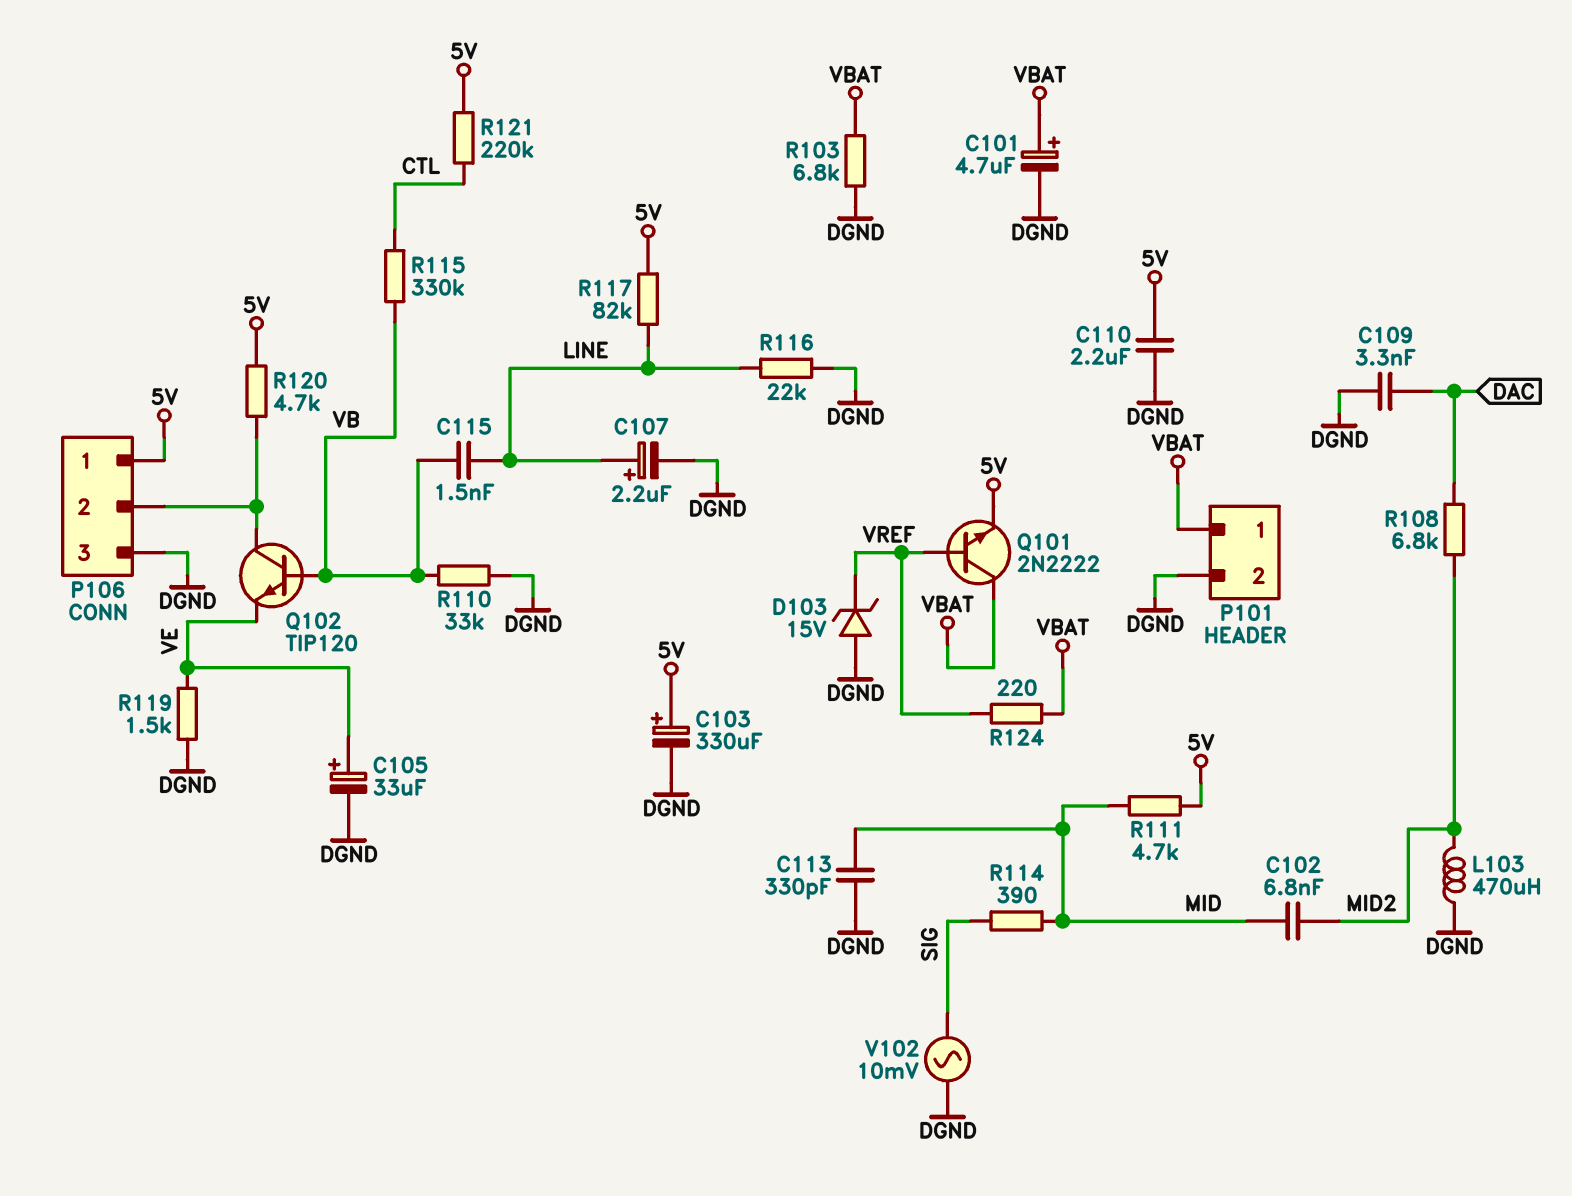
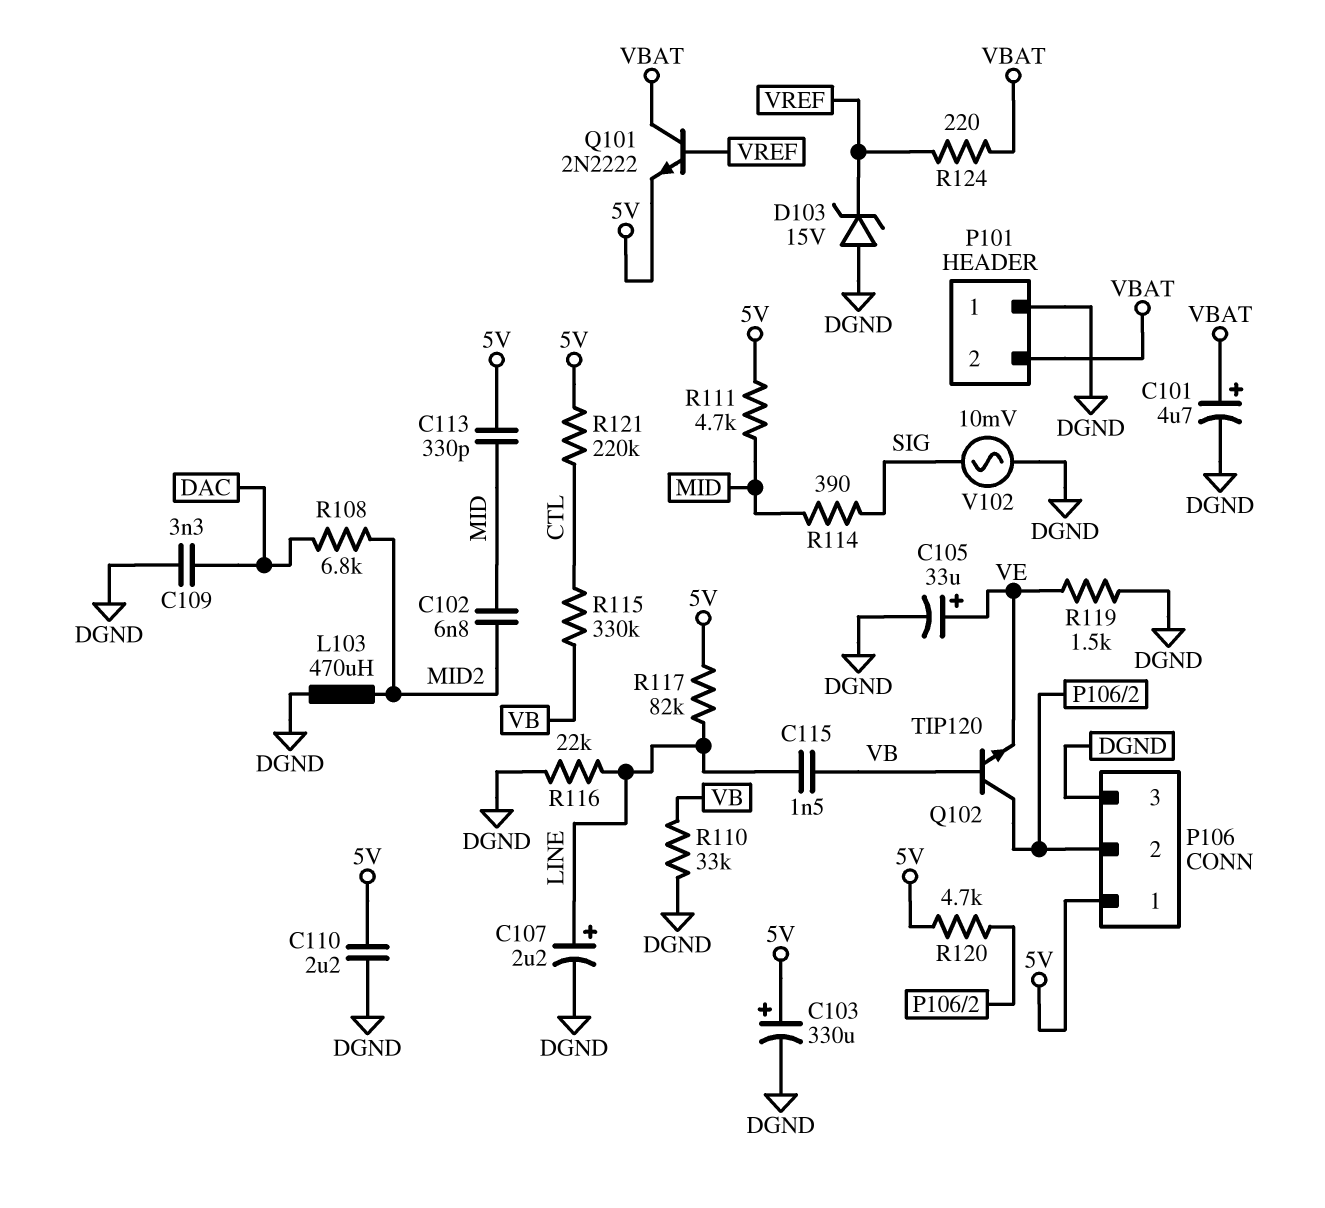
C113: 330pF (DGND, MID) -> 330pF (5V, MID)
P101 pin 1: VBAT -> DGND
P101 pin 2: DGND -> VBAT
R103: 6.8k (DGND, VBAT) -> none

